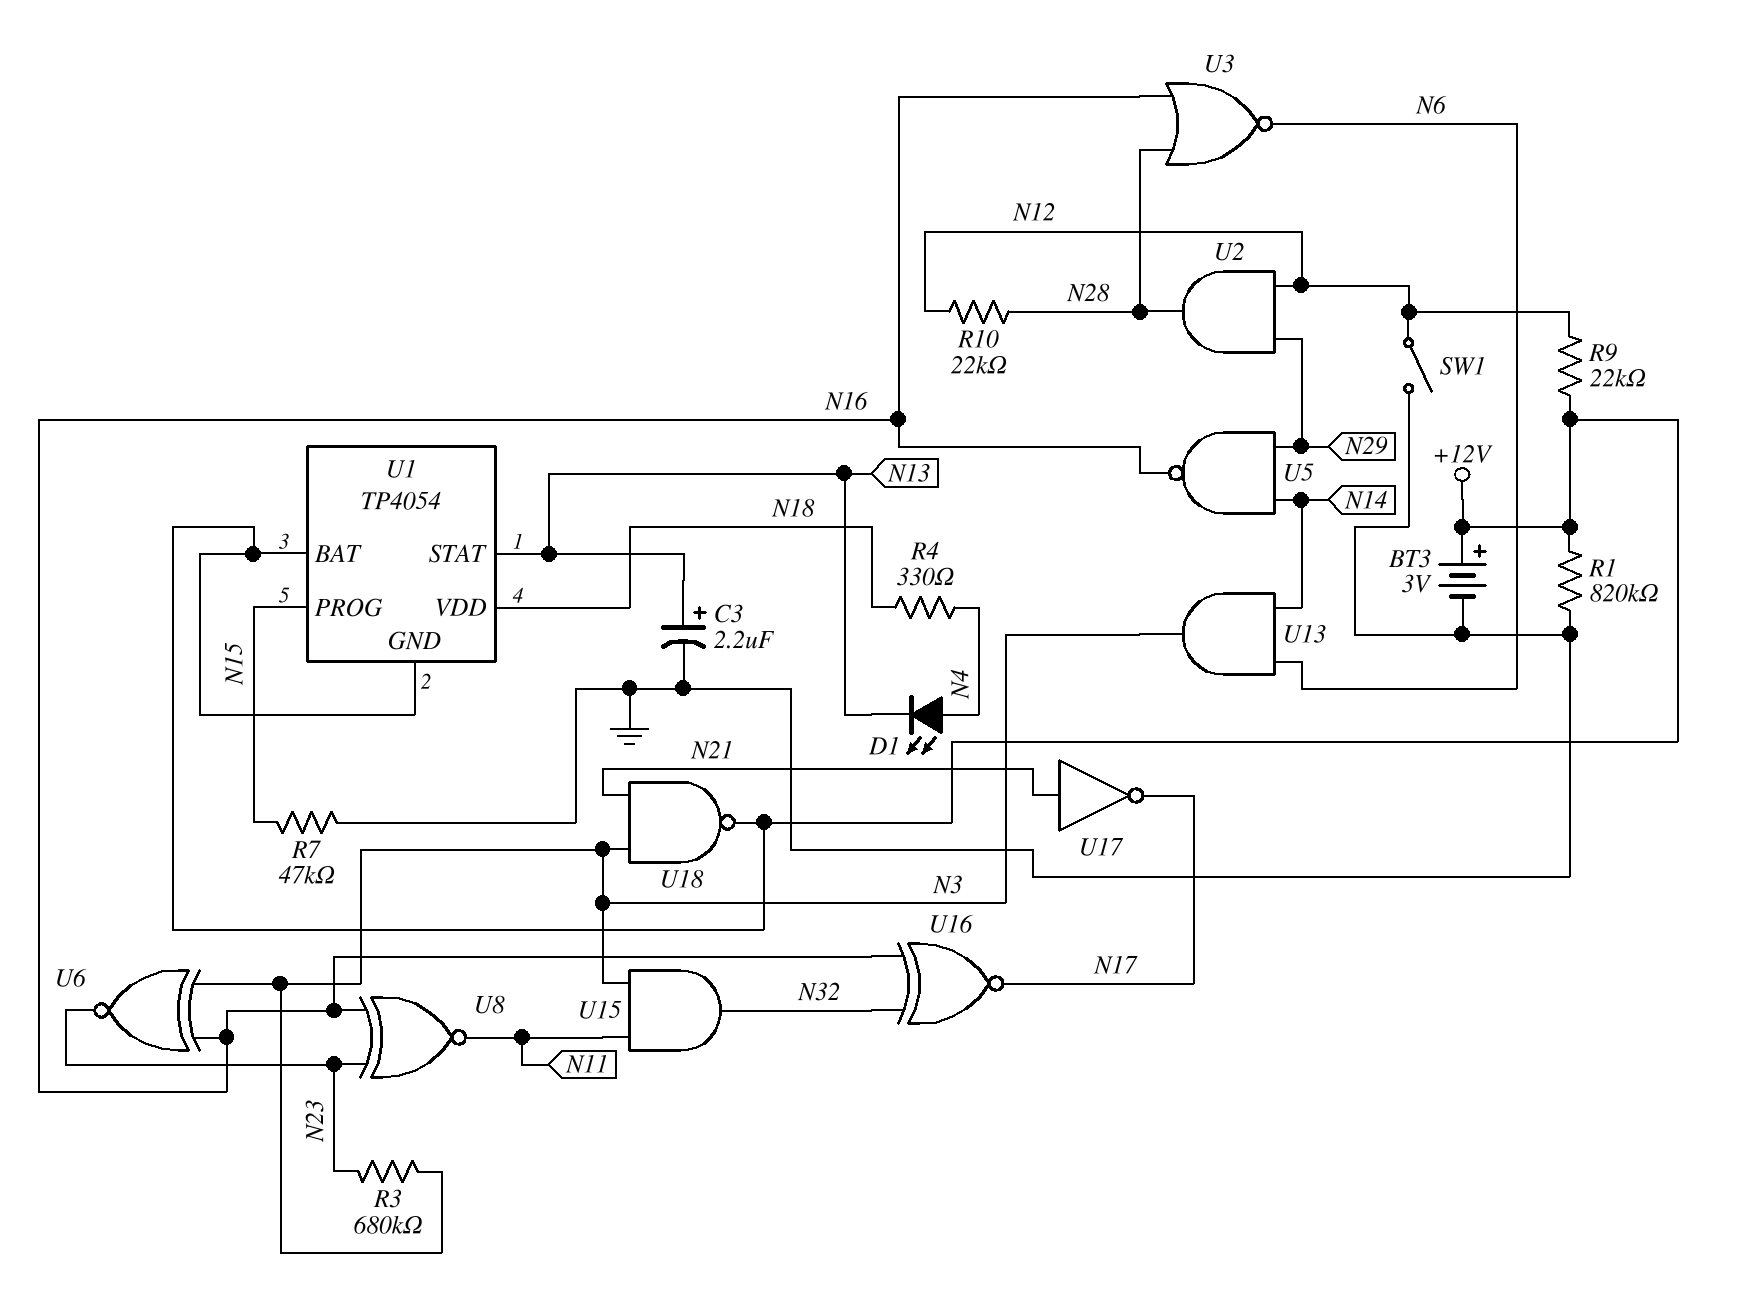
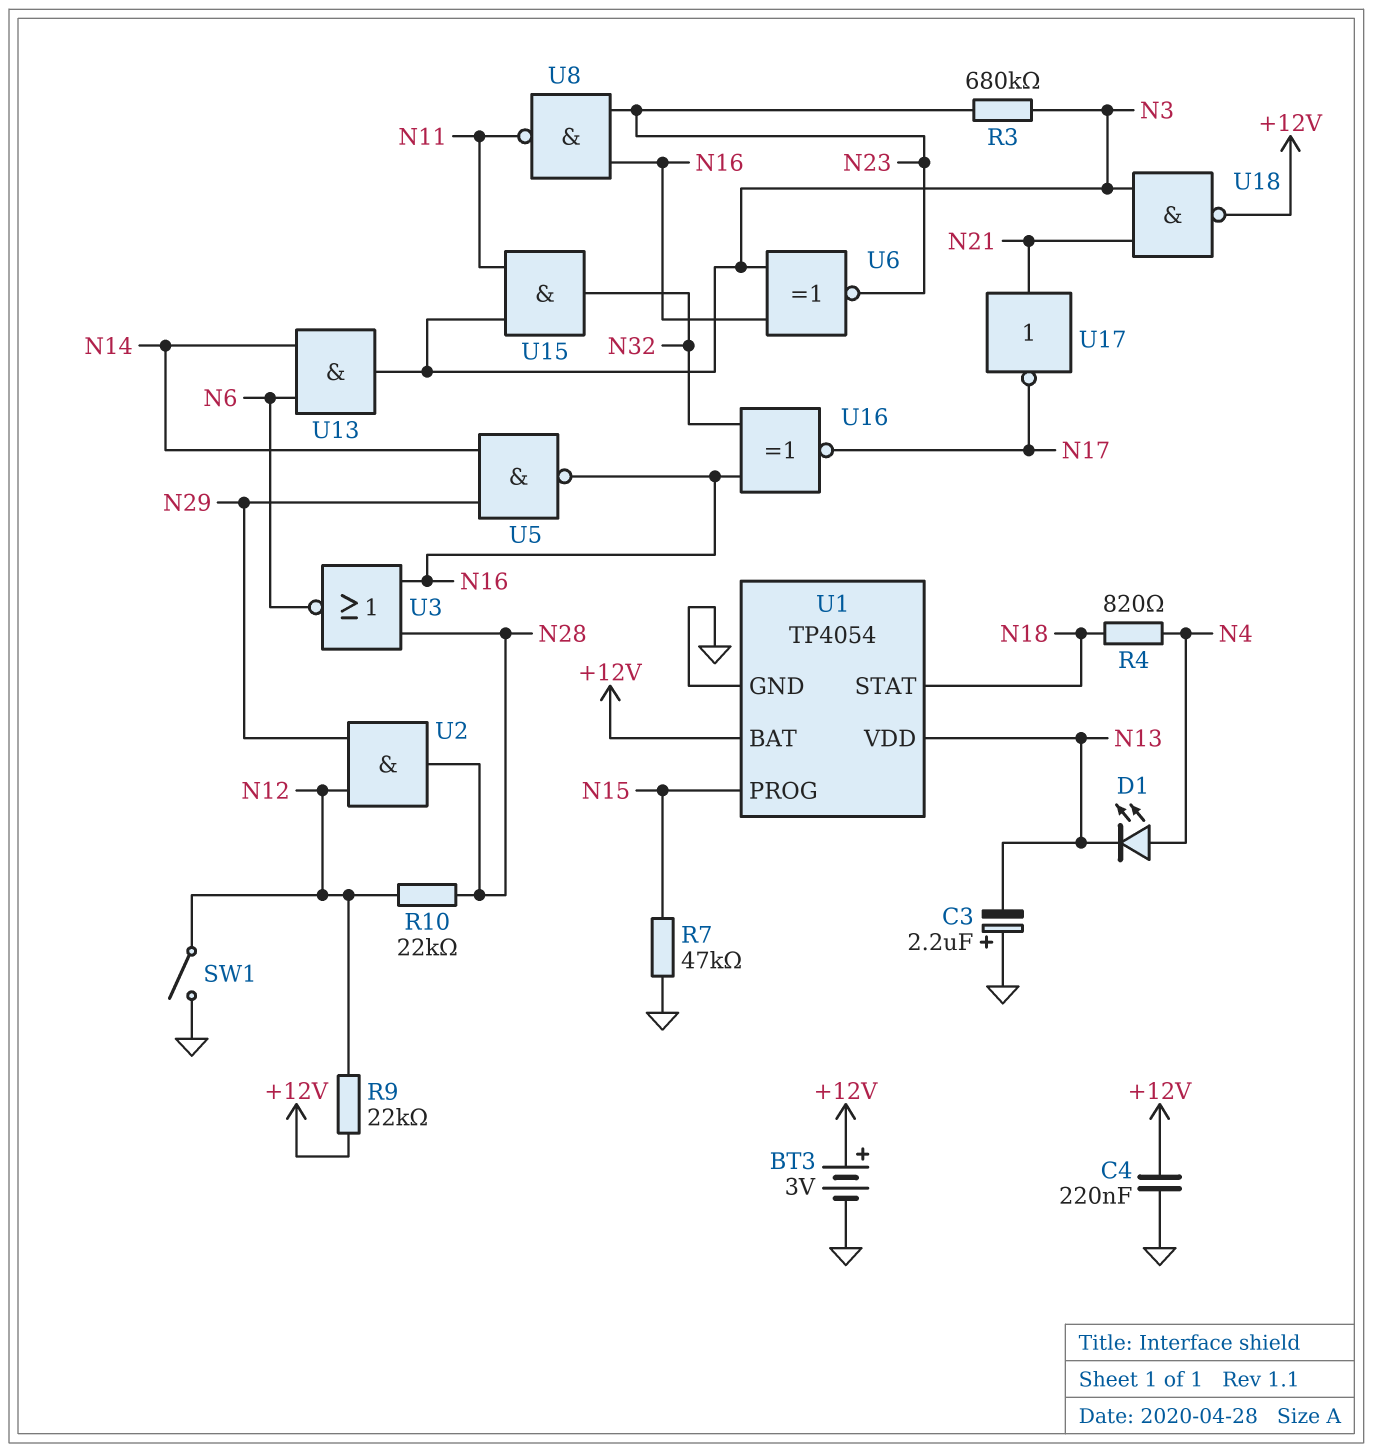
C3: 2.2uF (plus N13, minus GND) -> 2.2uF (plus GND, minus N13)
C4: none -> 220nF (+12V, GND)
R1: 820k (+12V, GND) -> none
R4: 330 (N4, N18) -> 820 (N4, N18)
U1 pin GND: +12V -> GND
U1 pin STAT: N13 -> N18
U1 pin VDD: N18 -> N13
U8: XNOR (in N16, in N23, out N11) -> NAND (in N16, in N23, out N11)

